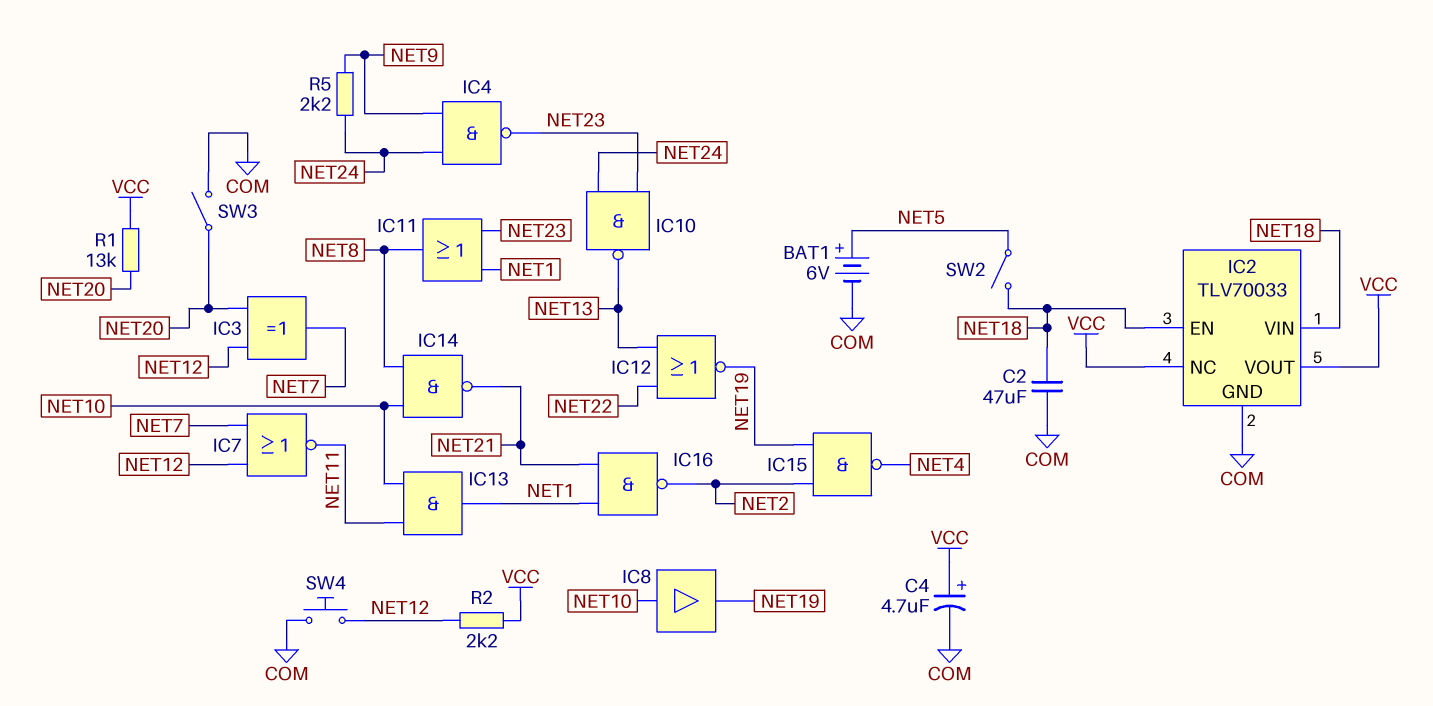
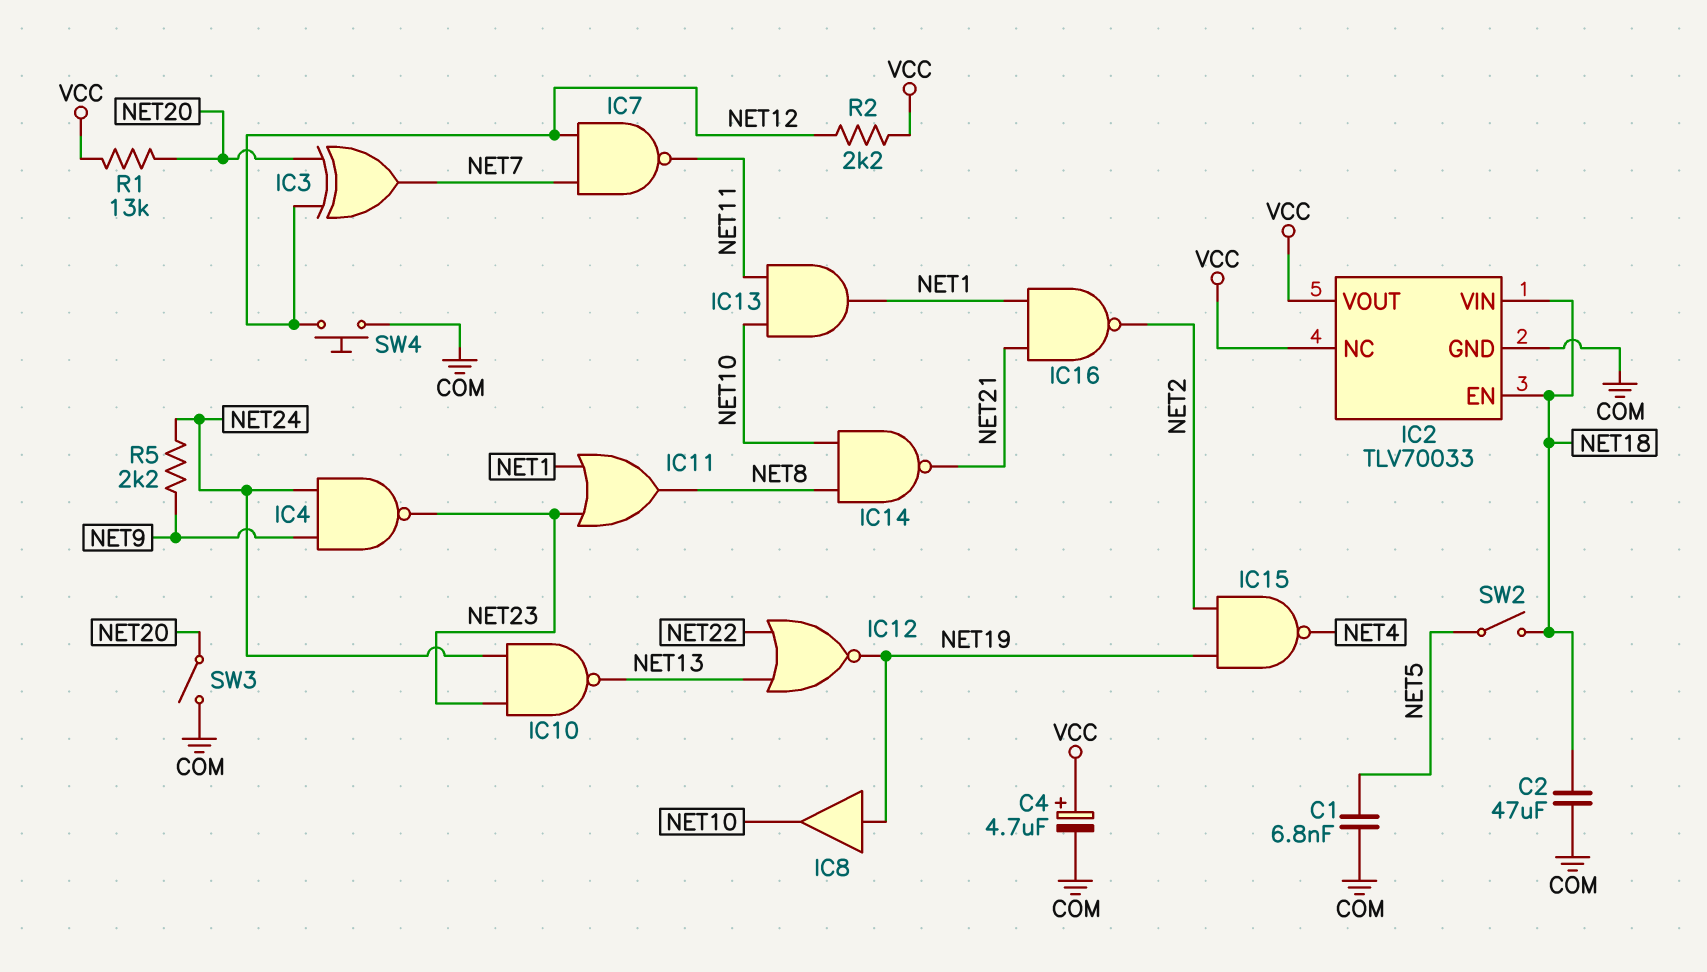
BAT1: 6V (plus NET5, minus COM) -> none
C1: none -> 6.8nF (COM, NET5)
IC7: NOR (in NET7, in NET12, out NET11) -> NAND (in NET7, in NET12, out NET11)
IC8: buffer (in NET10, out NET19) -> buffer (in NET19, out NET10)

